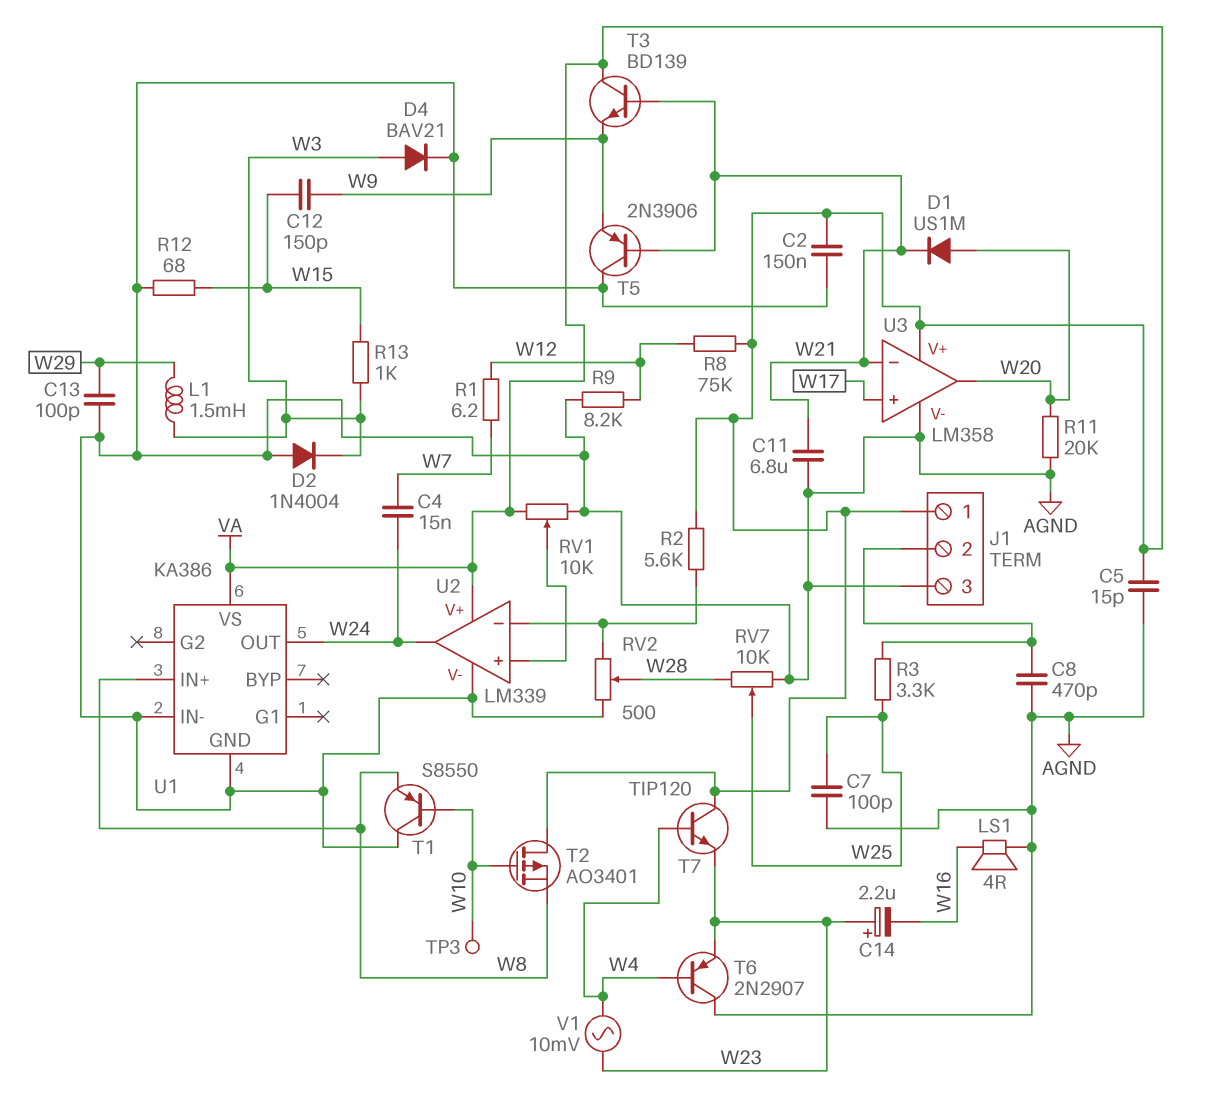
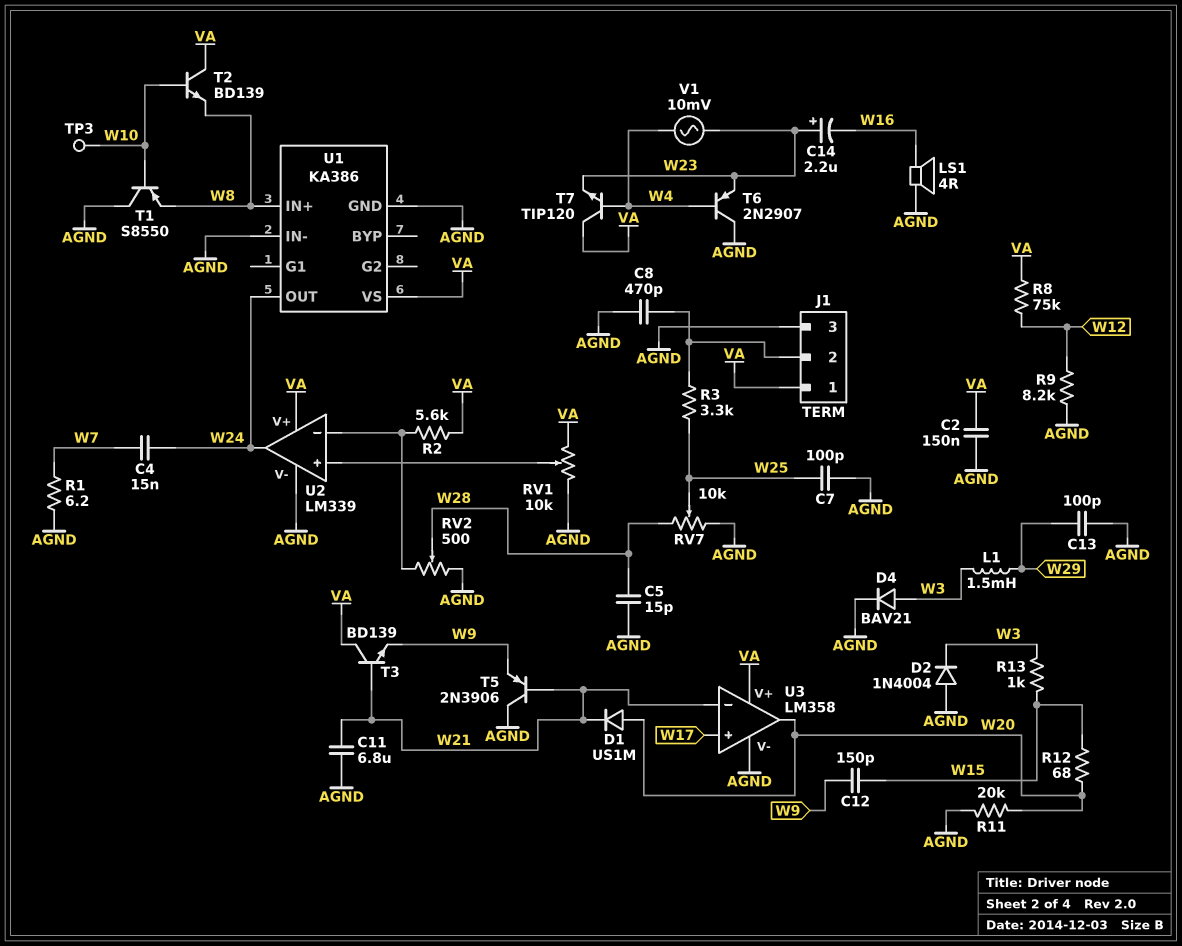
C5: 15pF (AGND, VA) -> 15pF (AGND, W28)
R1: 6.2 (W7, W12) -> 6.2 (AGND, W7)
R12: 68 (AGND, W15) -> 68 (W15, W20)
T2: PMOS AO3401 (G W10, D VA, S W8) -> NPN BD139 (B W10, C VA, E W8)

